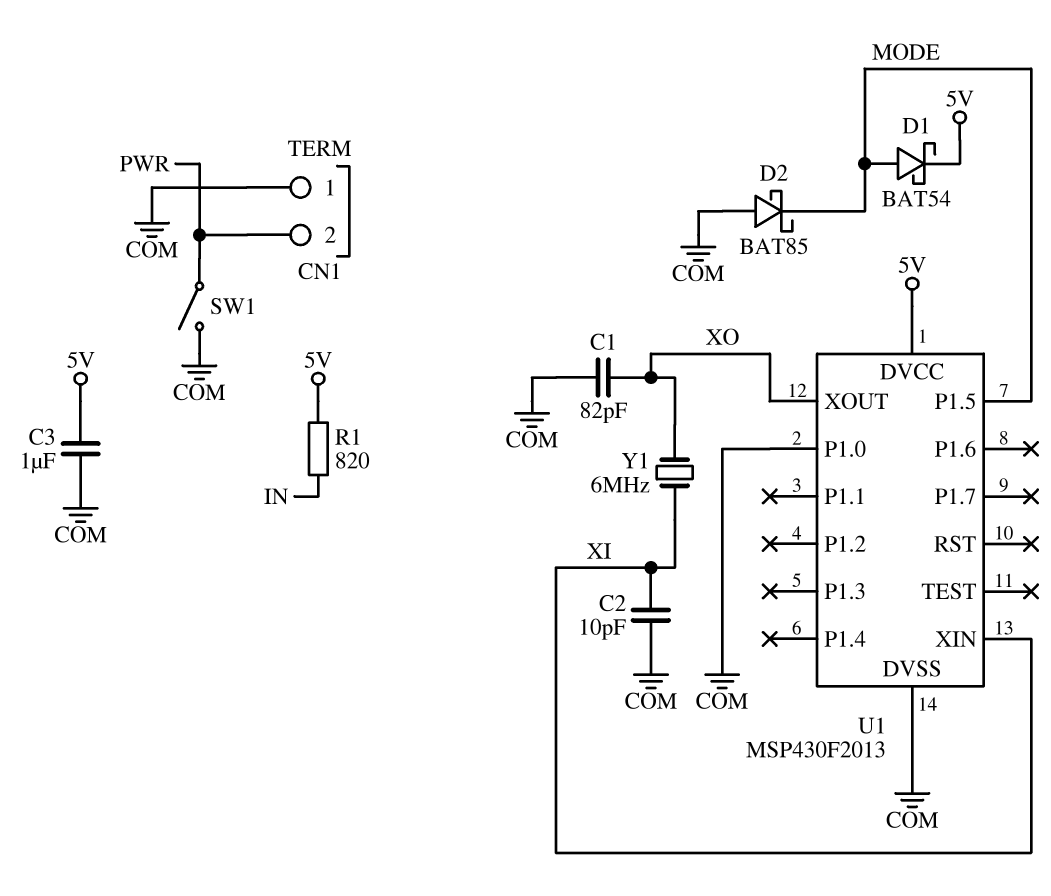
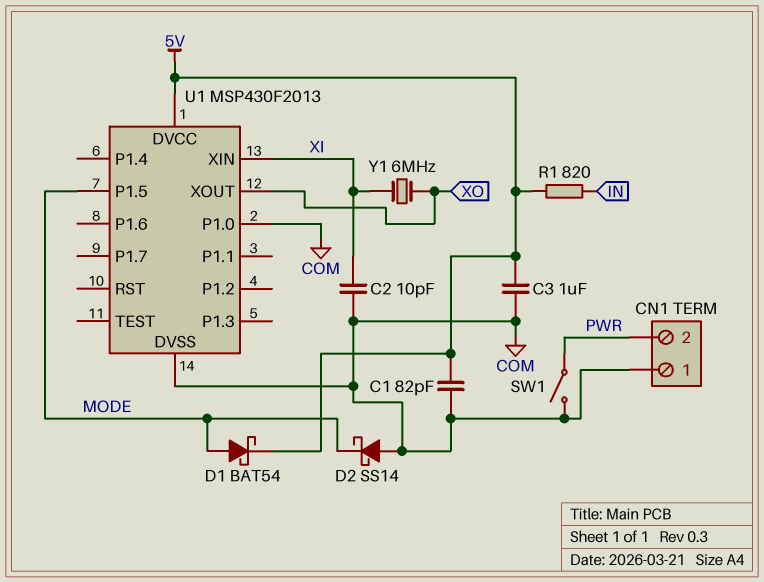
C1: 82pF (COM, XO) -> 82pF (5V, COM)
D2: schottky BAT85 (A COM, K MODE) -> schottky SS14 (A COM, K MODE)

